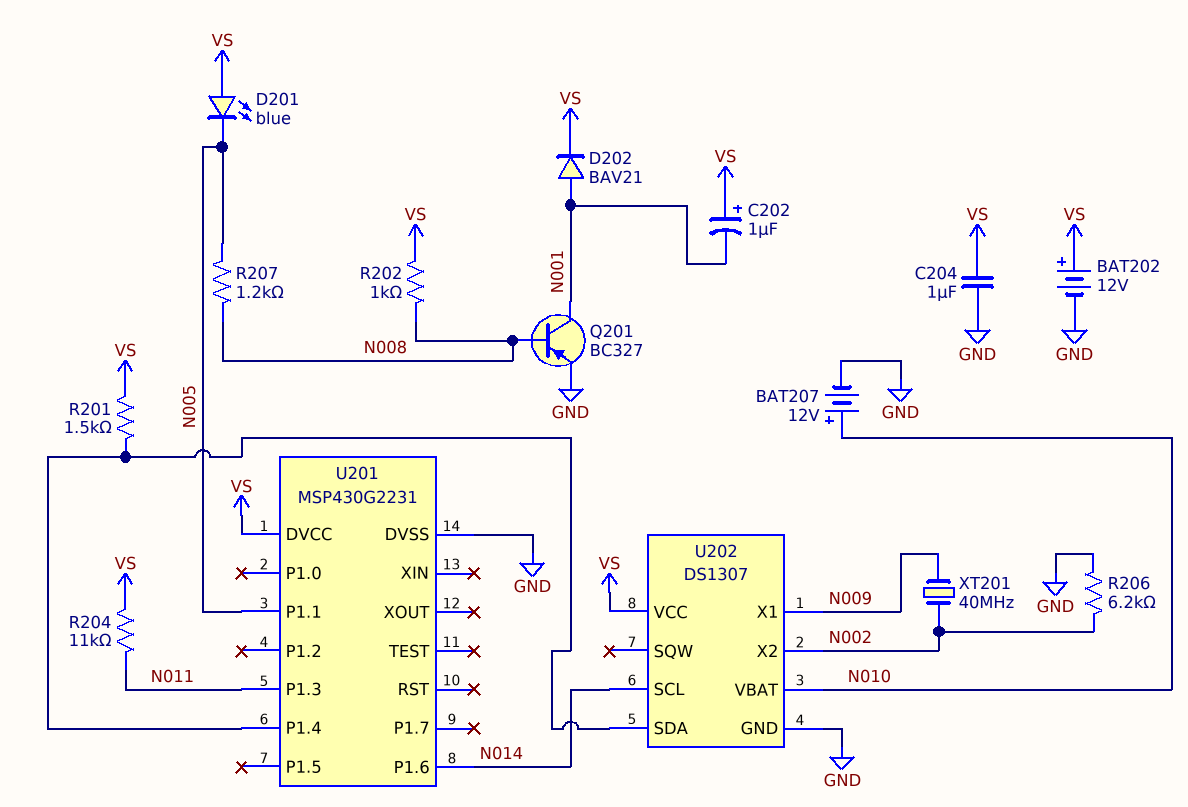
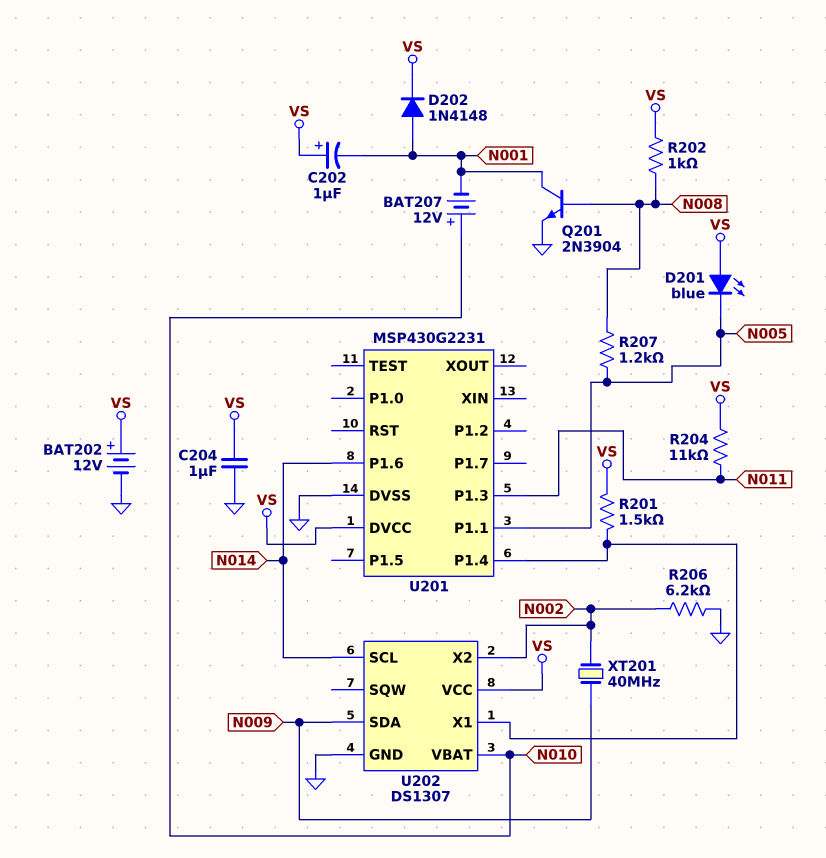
BAT207: 12V (plus N010, minus GND) -> 12V (plus N010, minus N001)
D202: diode BAV21 (A N001, K VS) -> diode 1N4148 (A N001, K VS)
Q201: PNP BC327 (B N008, C N001, E GND) -> NPN 2N3904 (B N008, C N001, E GND)
U202 pin SDA: U201/P1.4 -> N009
U202 pin X1: N009 -> U201/P1.4

